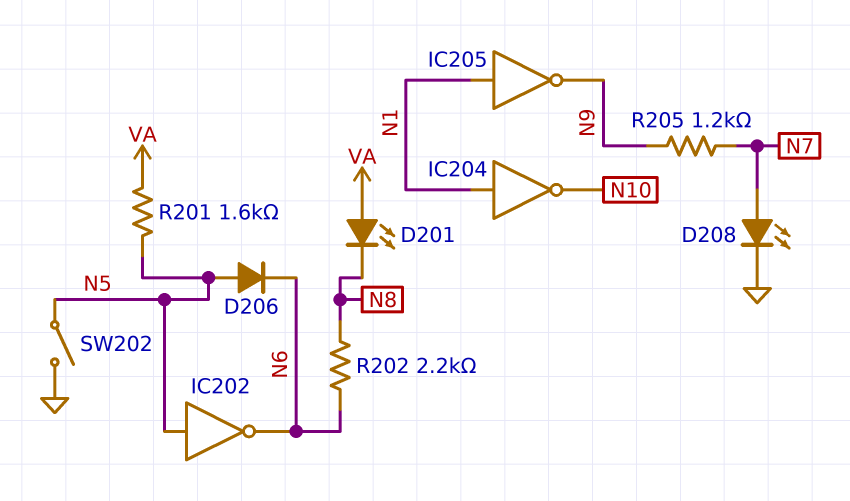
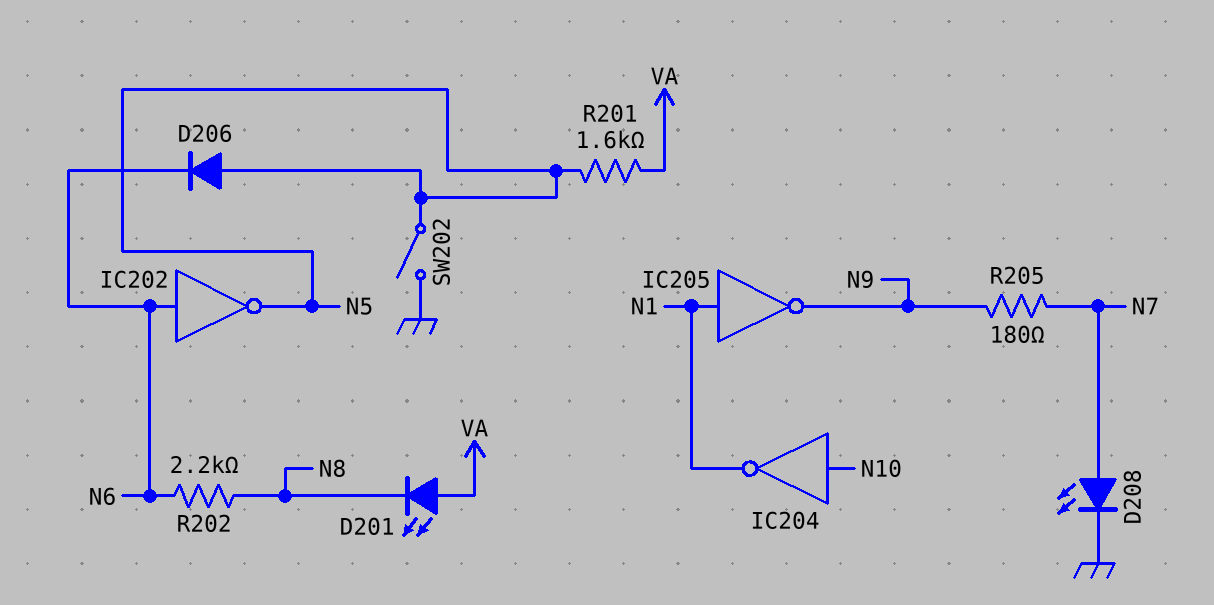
IC202: NOT (in N5, out N6) -> NOT (in N6, out N5)
IC204: NOT (in N1, out N10) -> NOT (in N10, out N1)
R205: 1.2k (N7, N9) -> 180 (N7, N9)

